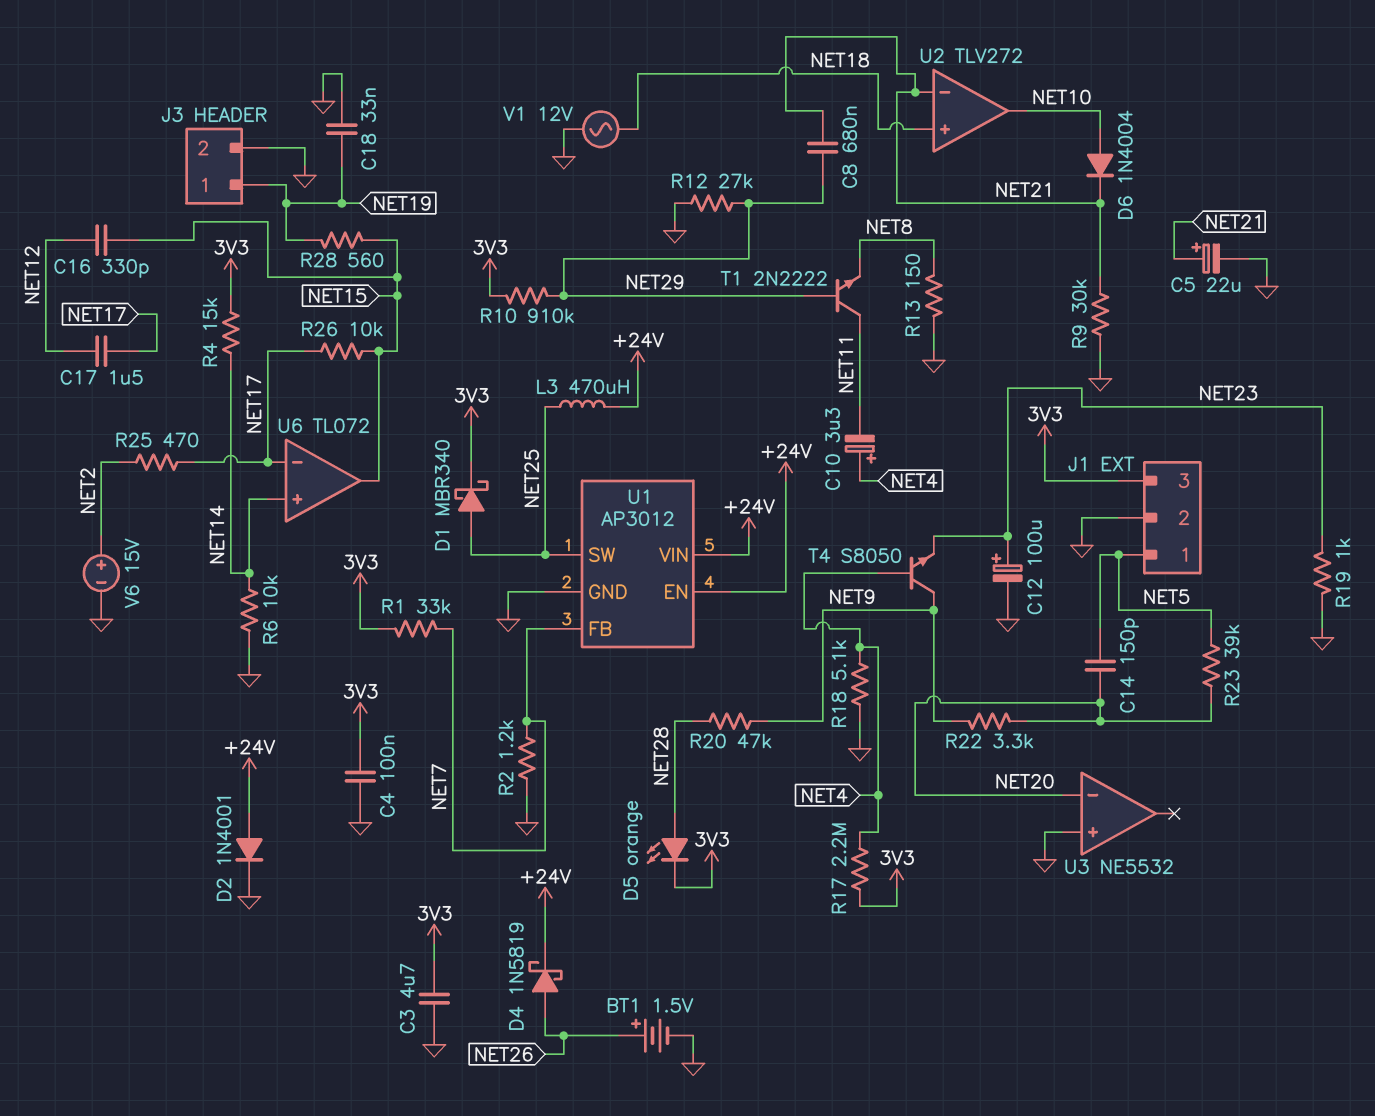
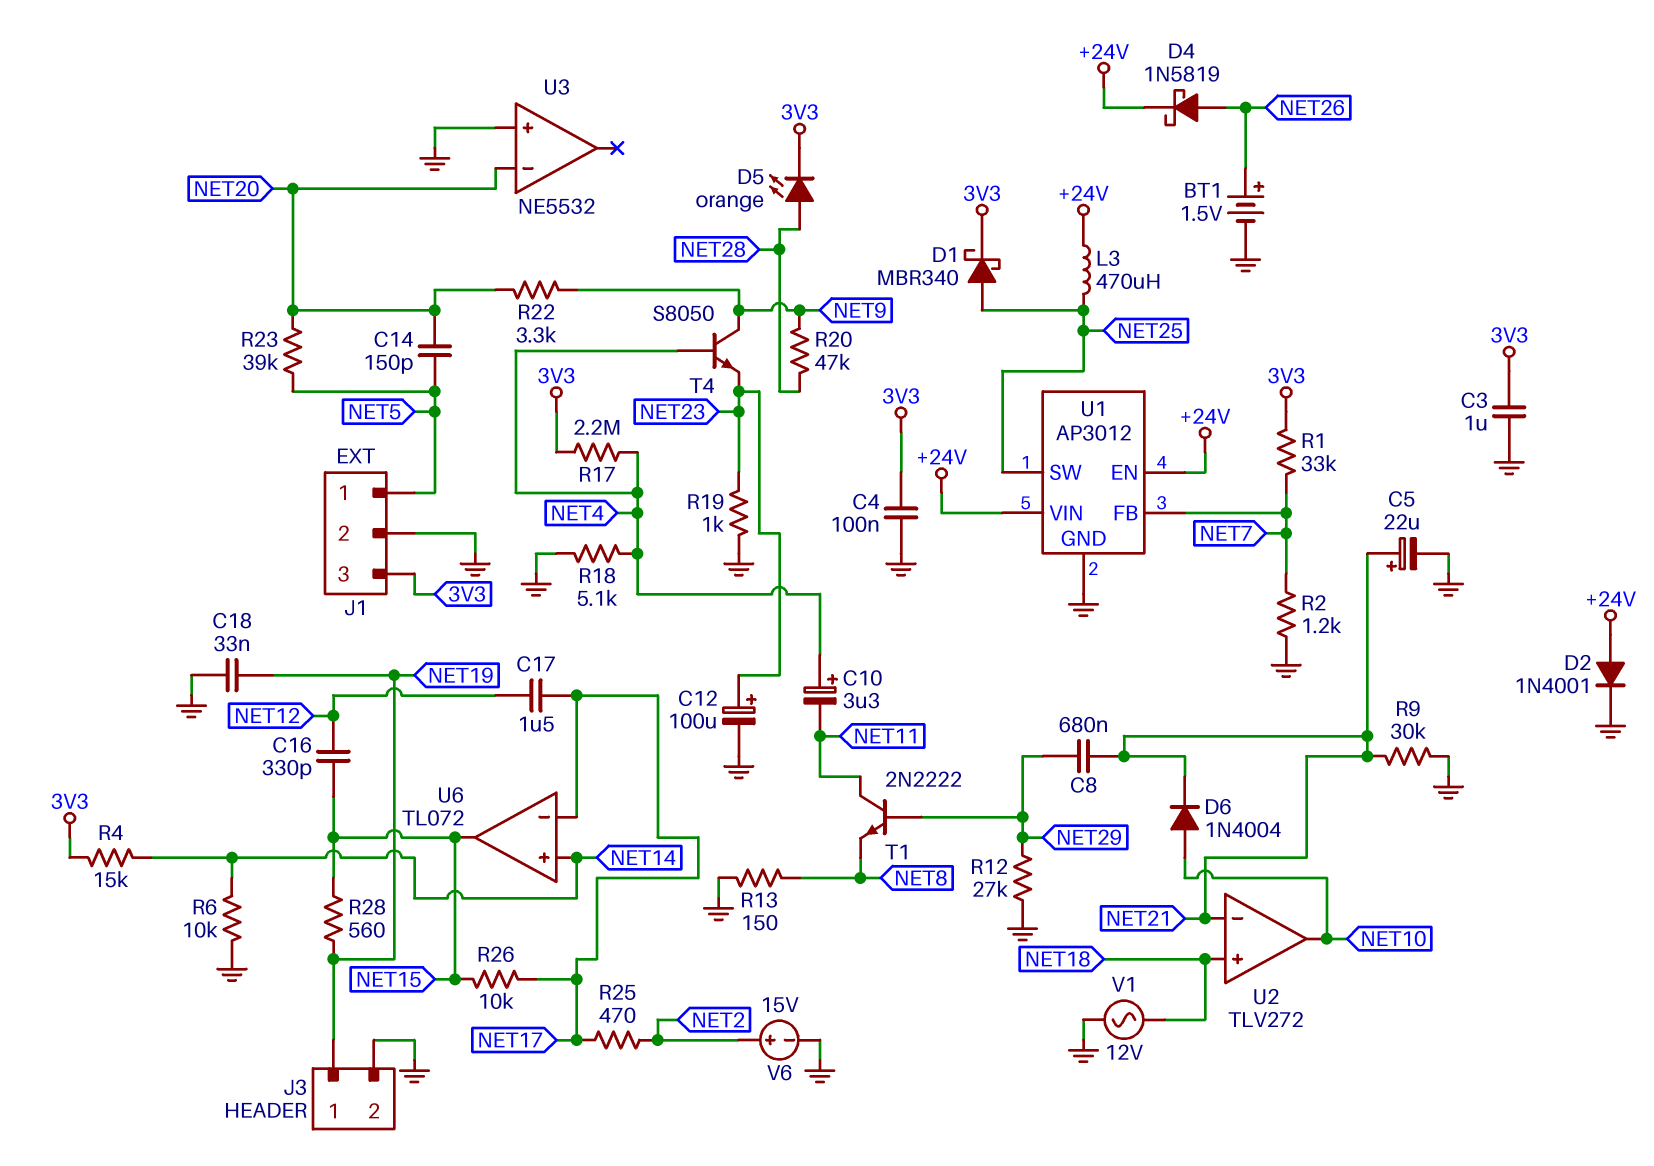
C3: 4.7uF (3V3, GND) -> 1uF (3V3, GND)
R10: 910k (3V3, NET29) -> none

